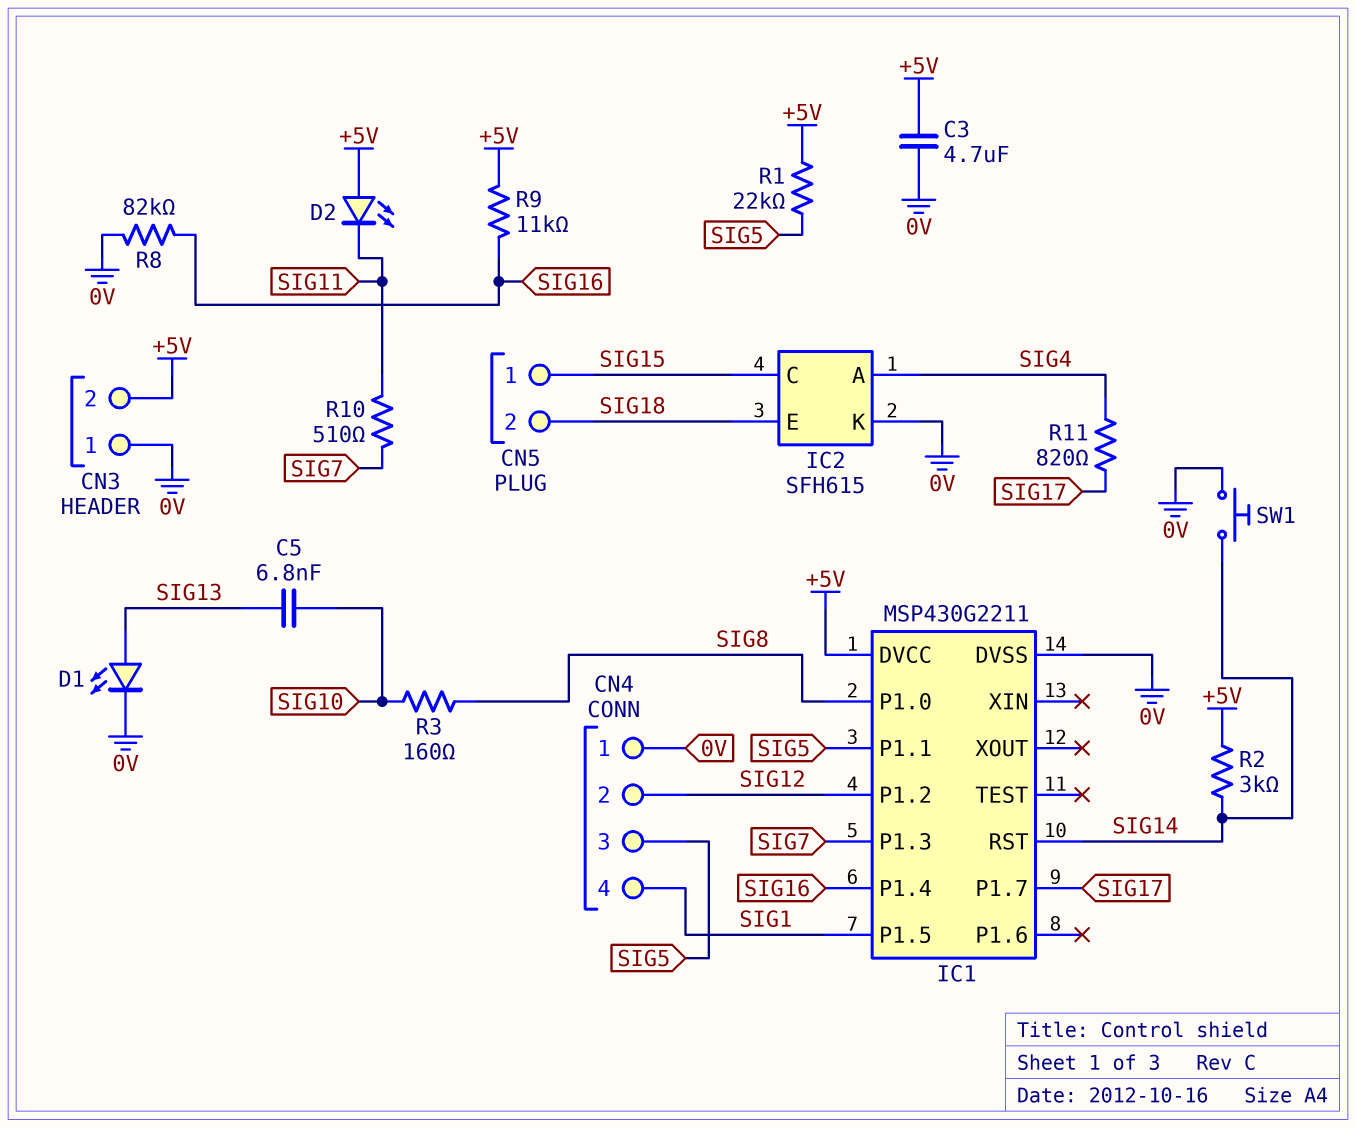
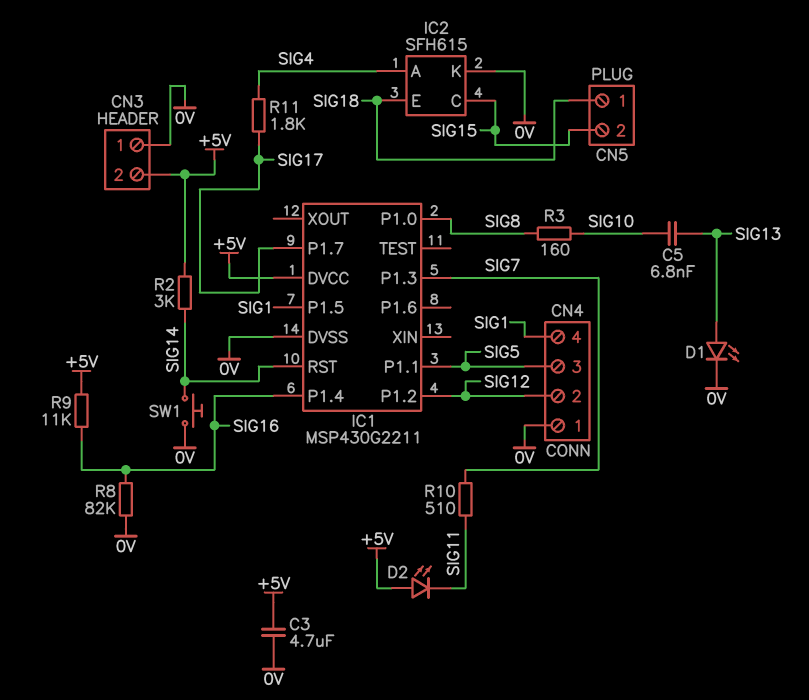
CN5 pin 1: SIG15 -> SIG18
CN5 pin 2: SIG18 -> SIG15
R1: 22k (+5V, SIG5) -> none
R11: 820 (SIG4, SIG17) -> 1.8k (SIG4, SIG17)

